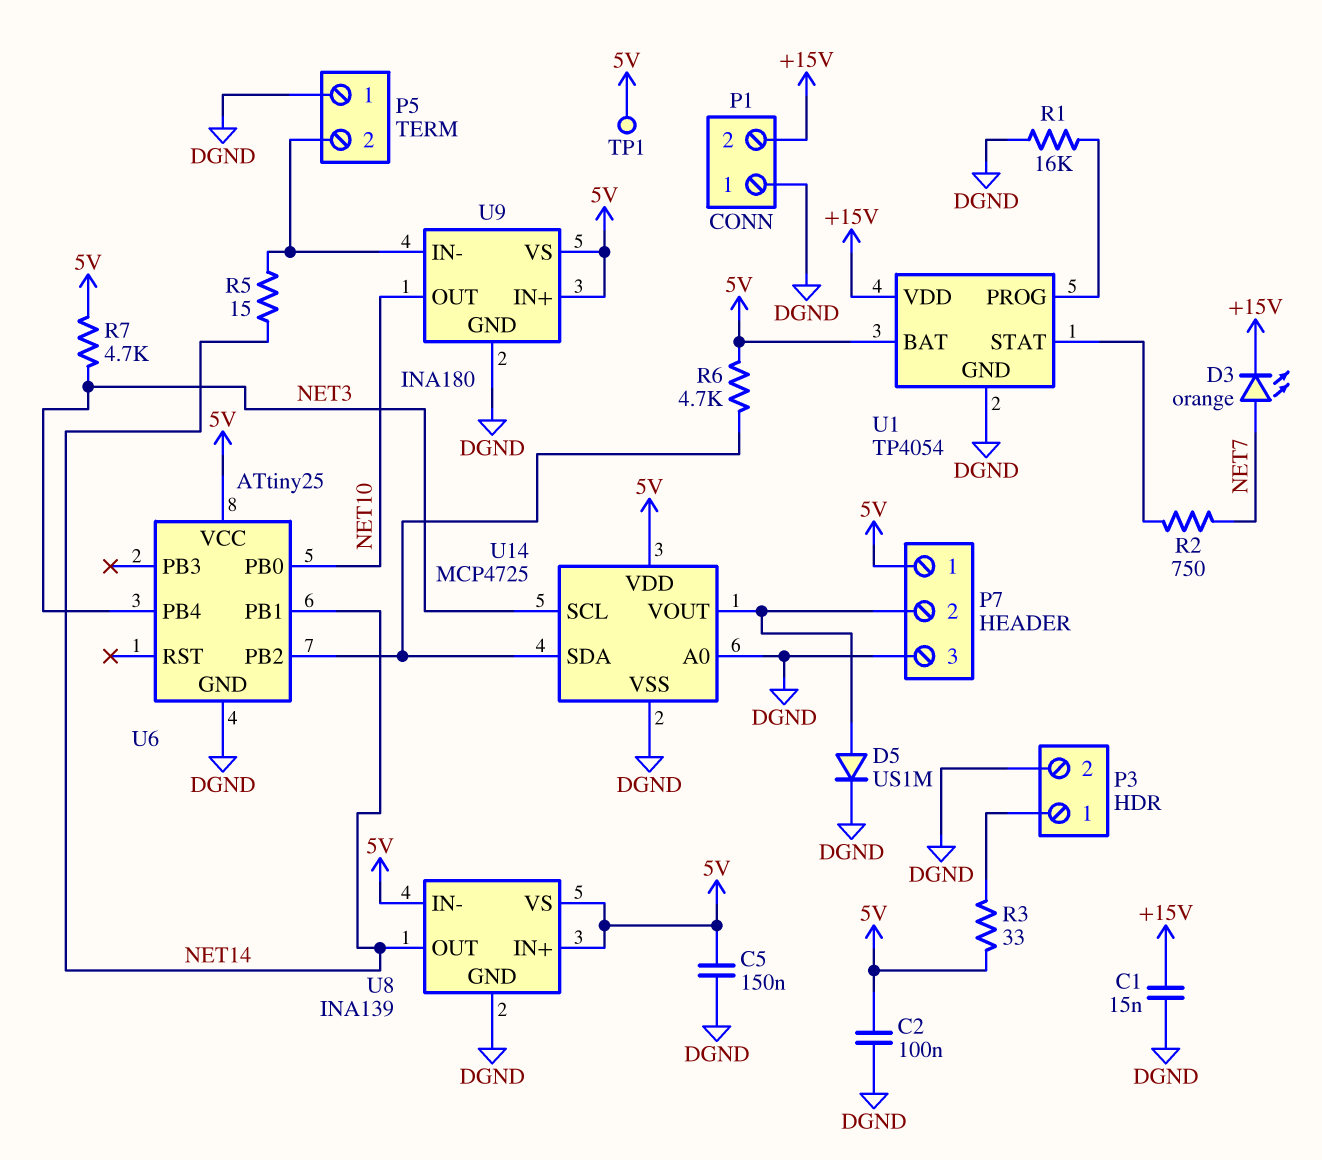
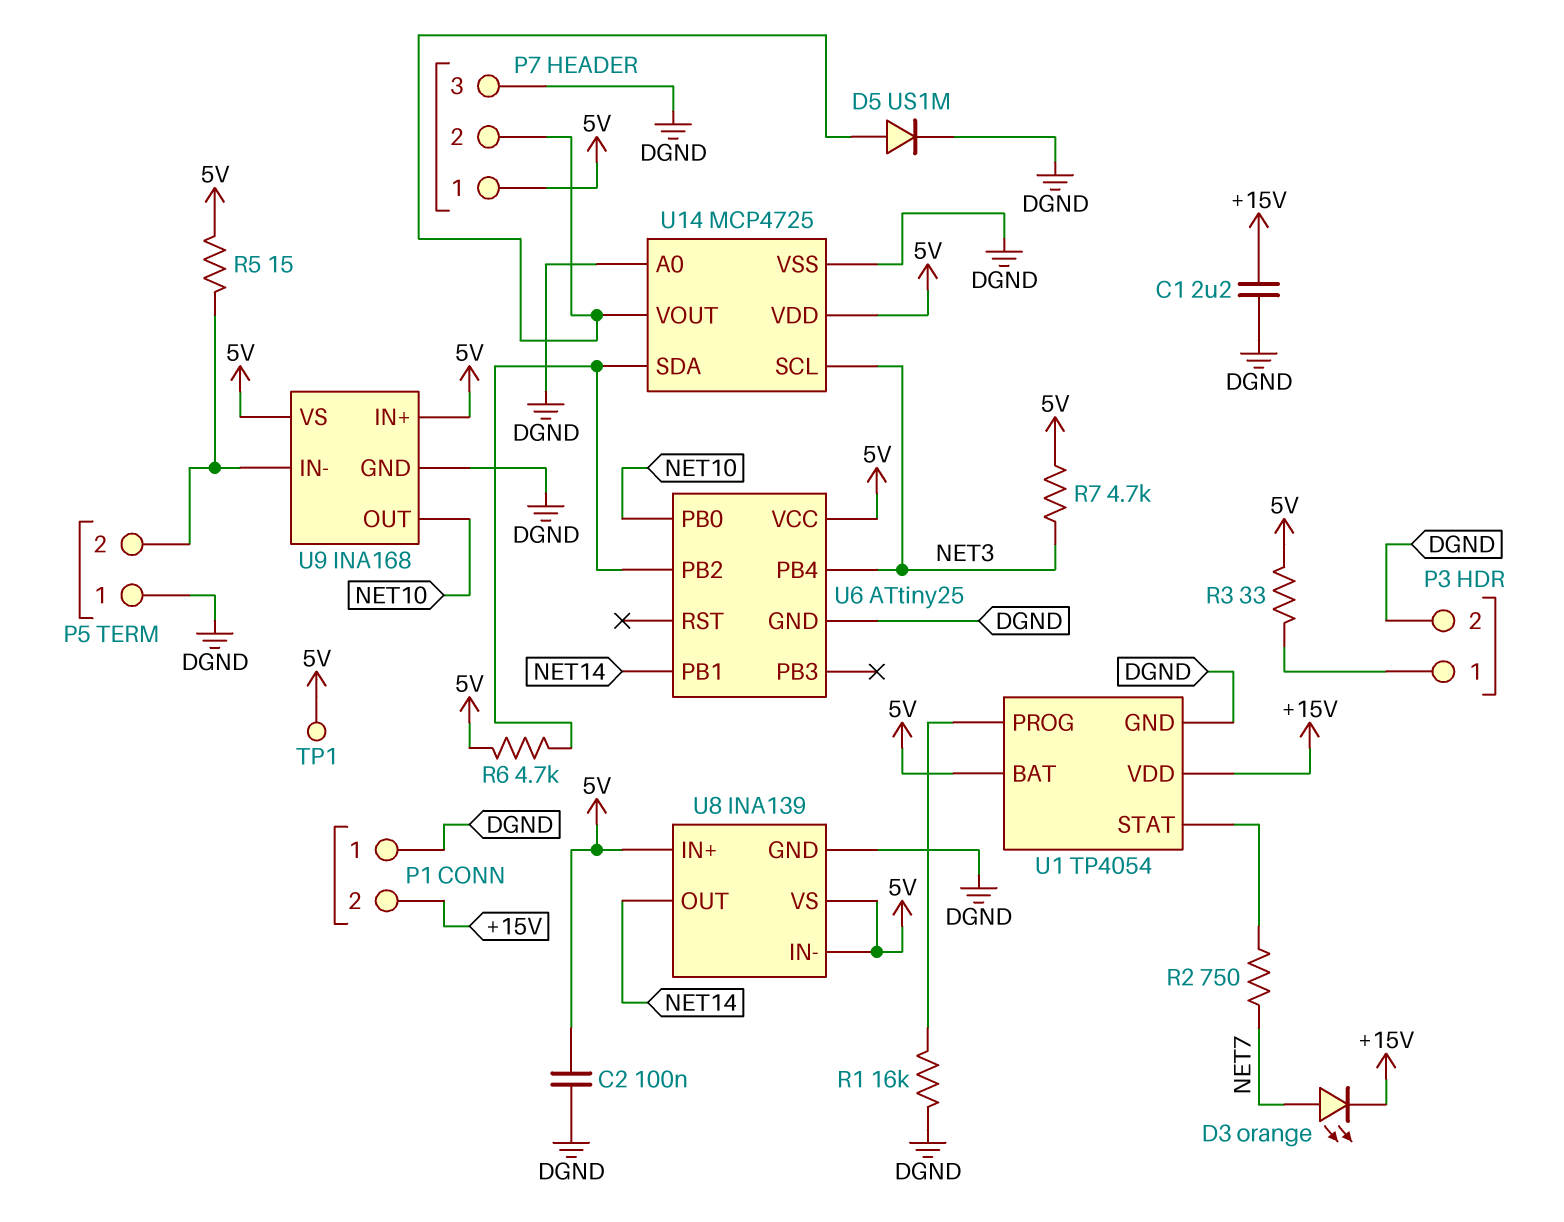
C1: 15nF (+15V, DGND) -> 2.2uF (+15V, DGND)
C5: 150nF (5V, DGND) -> none
R5: 15 (NET14, P5/2) -> 15 (5V, P5/2)
U9: INA180 -> INA168

